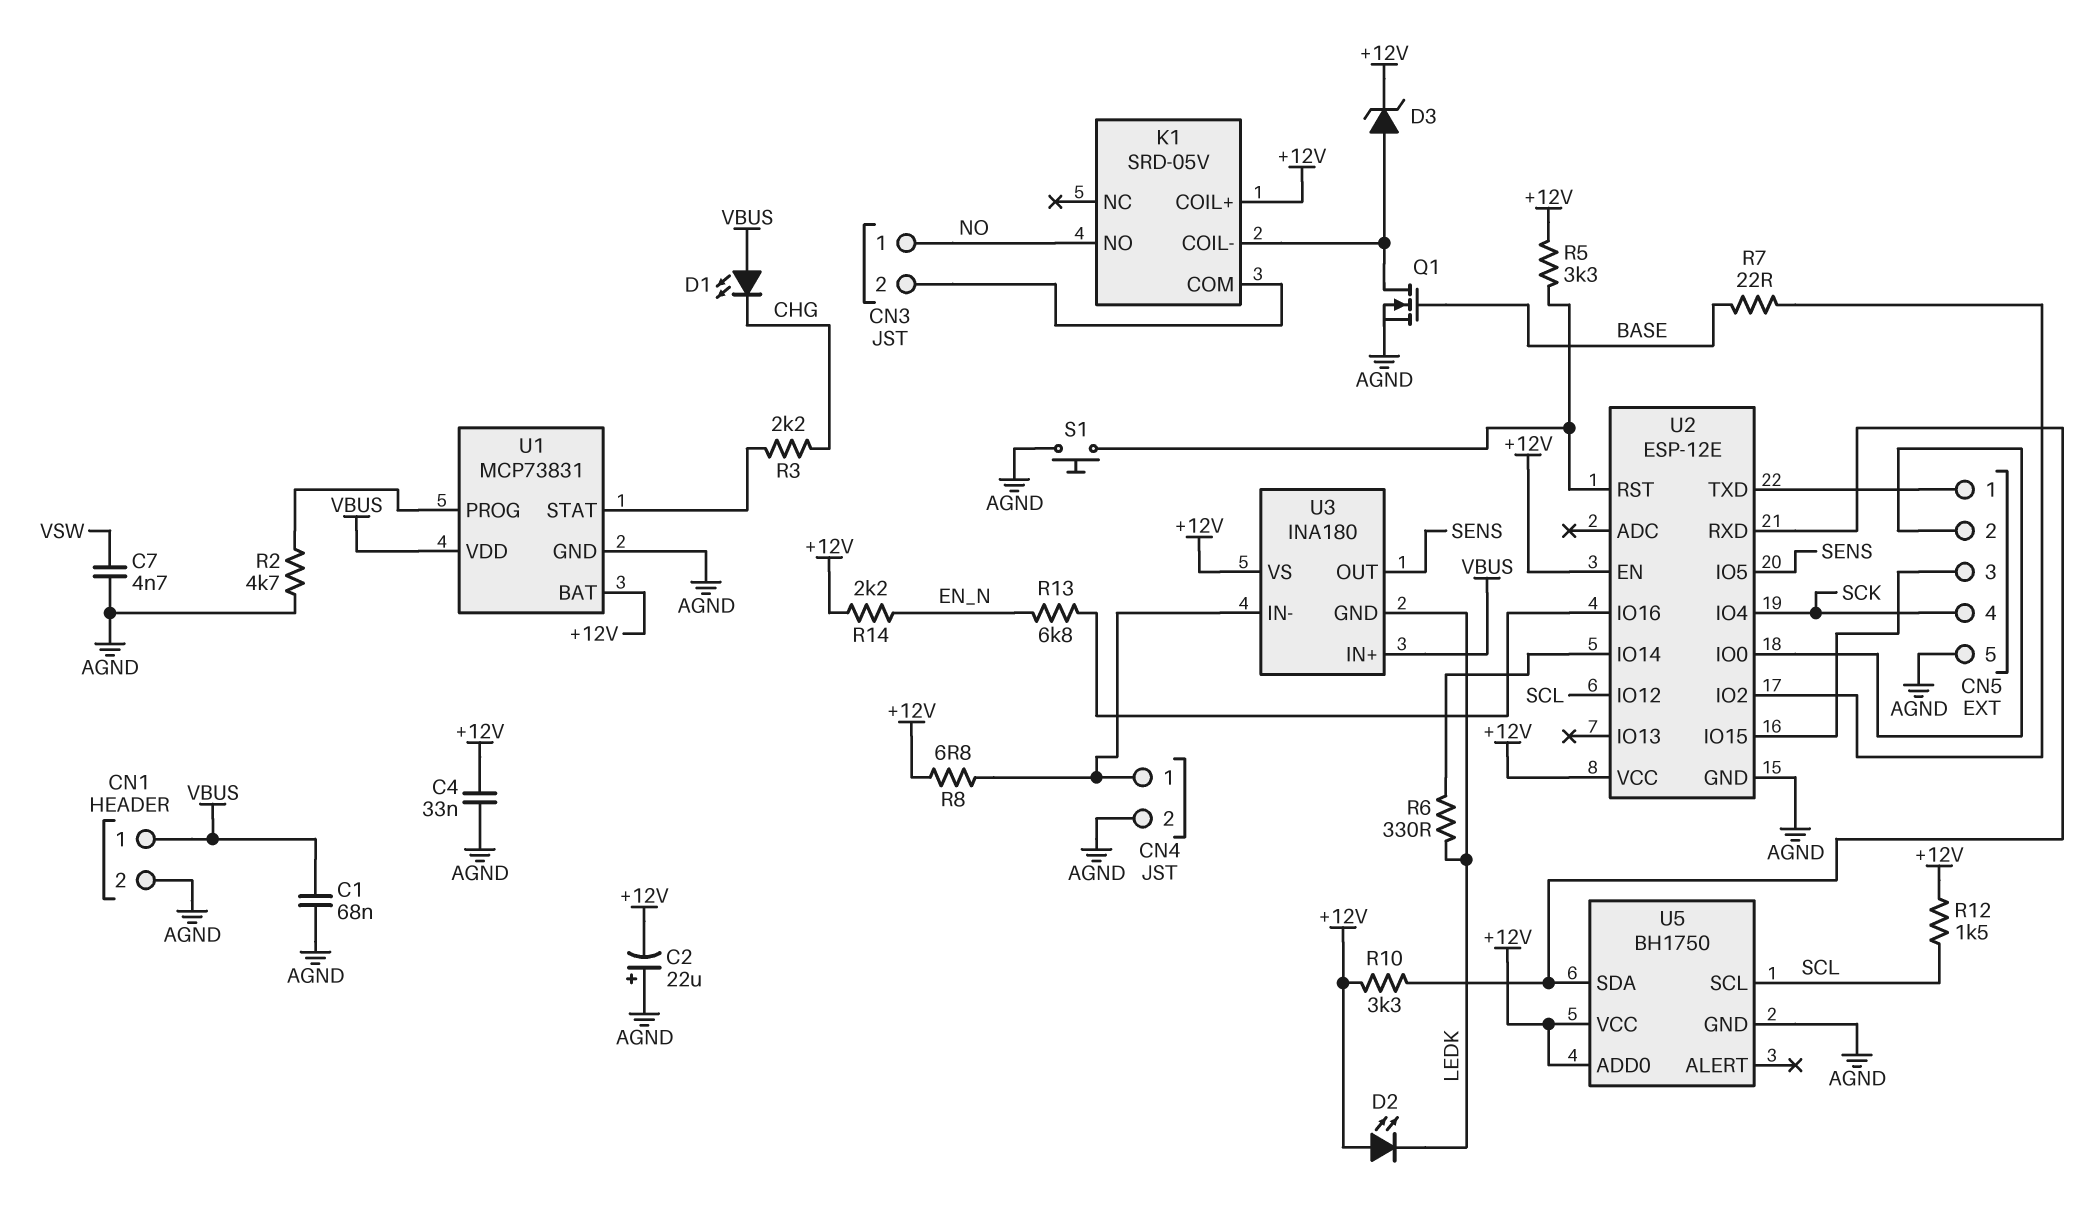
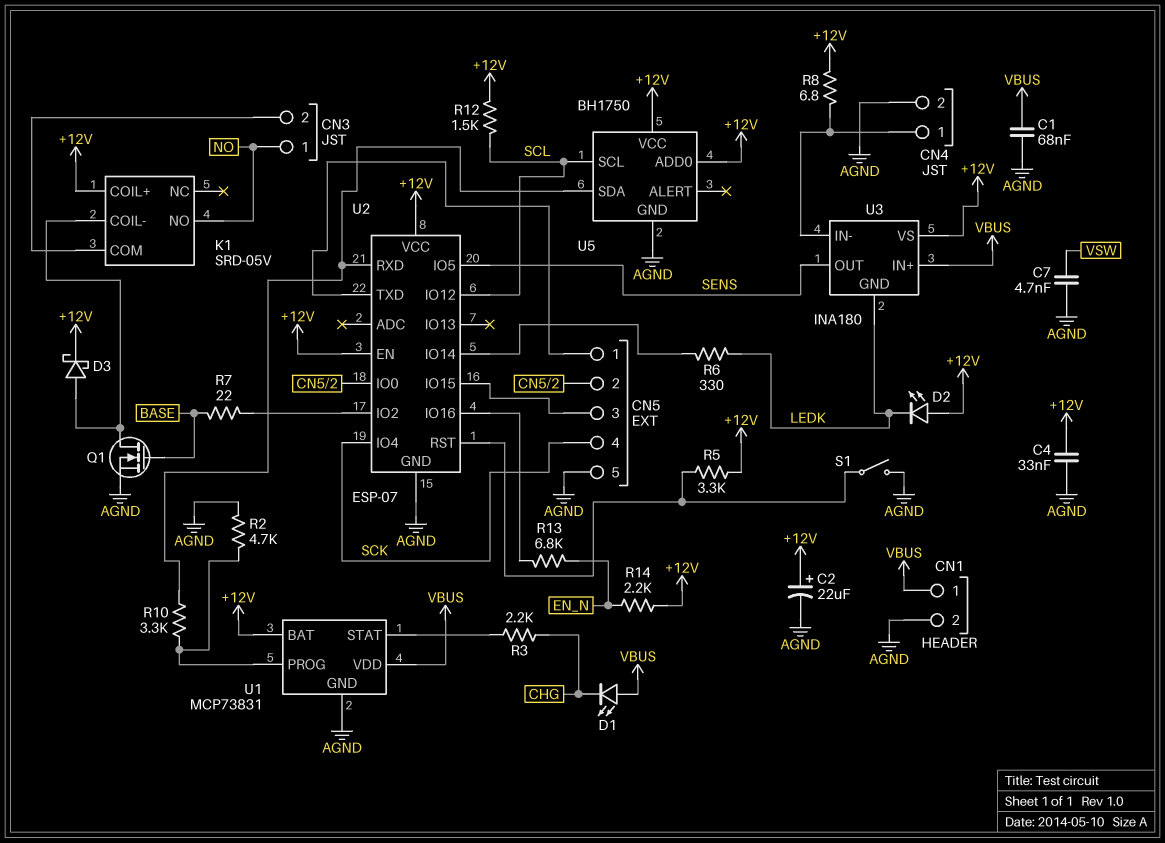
C2: 22uF (plus AGND, minus +12V) -> 22uF (plus +12V, minus AGND)
D3: zener (A K1/COIL-, K +12V) -> schottky (A K1/COIL-, K +12V)
R10: 3.3k (+12V, U2/RXD) -> 3.3k (U1/PROG, U2/RXD)
S1: button (AGND, U2/RST) -> switch (AGND, U2/RST)
U2: ESP-12E -> ESP-07

